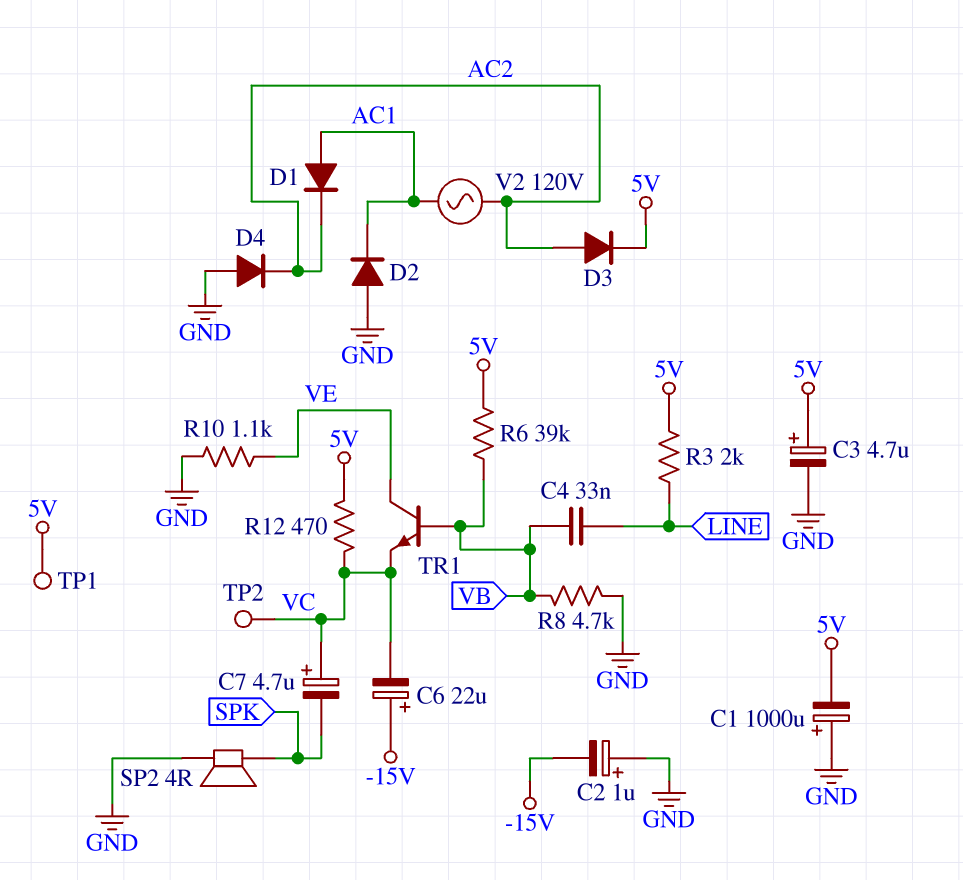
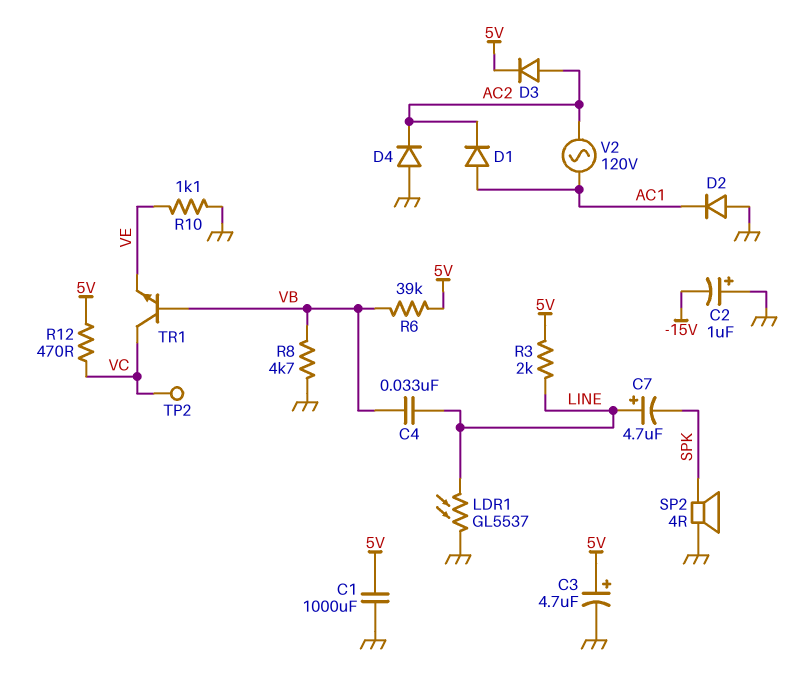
C1: 1000uF (plus GND, minus 5V) -> 1000uF (5V, GND)
C6: 22uF (plus -15V, minus VC) -> none
C7: 4.7uF (plus VC, minus SPK) -> 4.7uF (plus LINE, minus SPK)
LDR1: none -> GL5537 (GND, LINE)
TP1: test point (5V) -> none
TR1: NPN (B VB, C VE, E VC) -> NPN (B VB, C VC, E VE)

